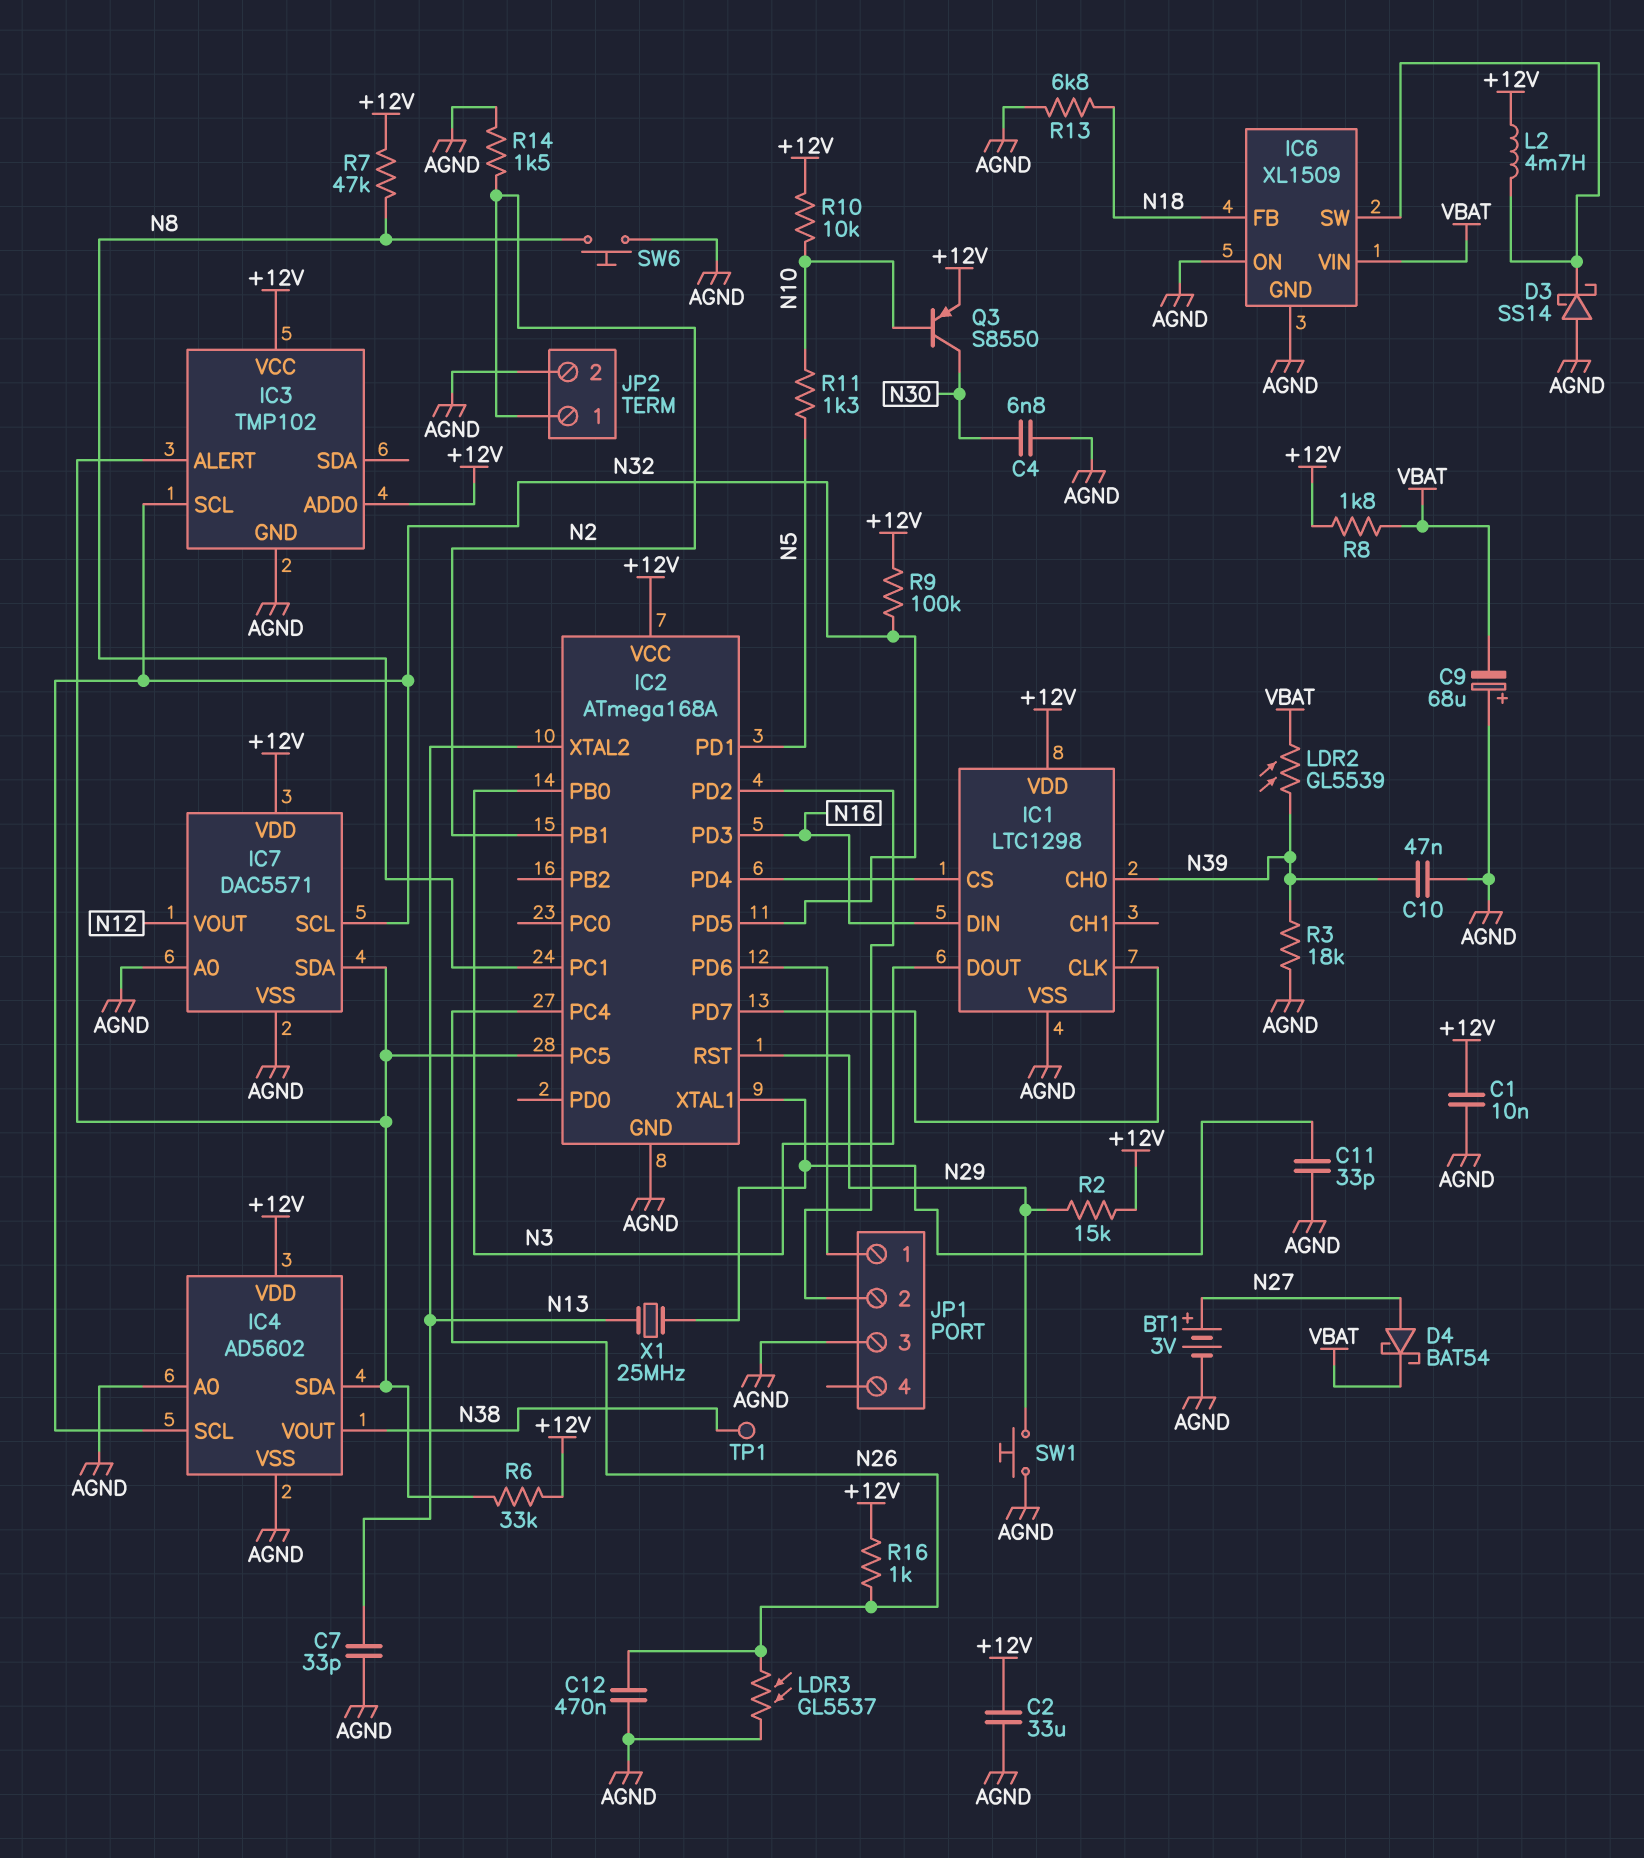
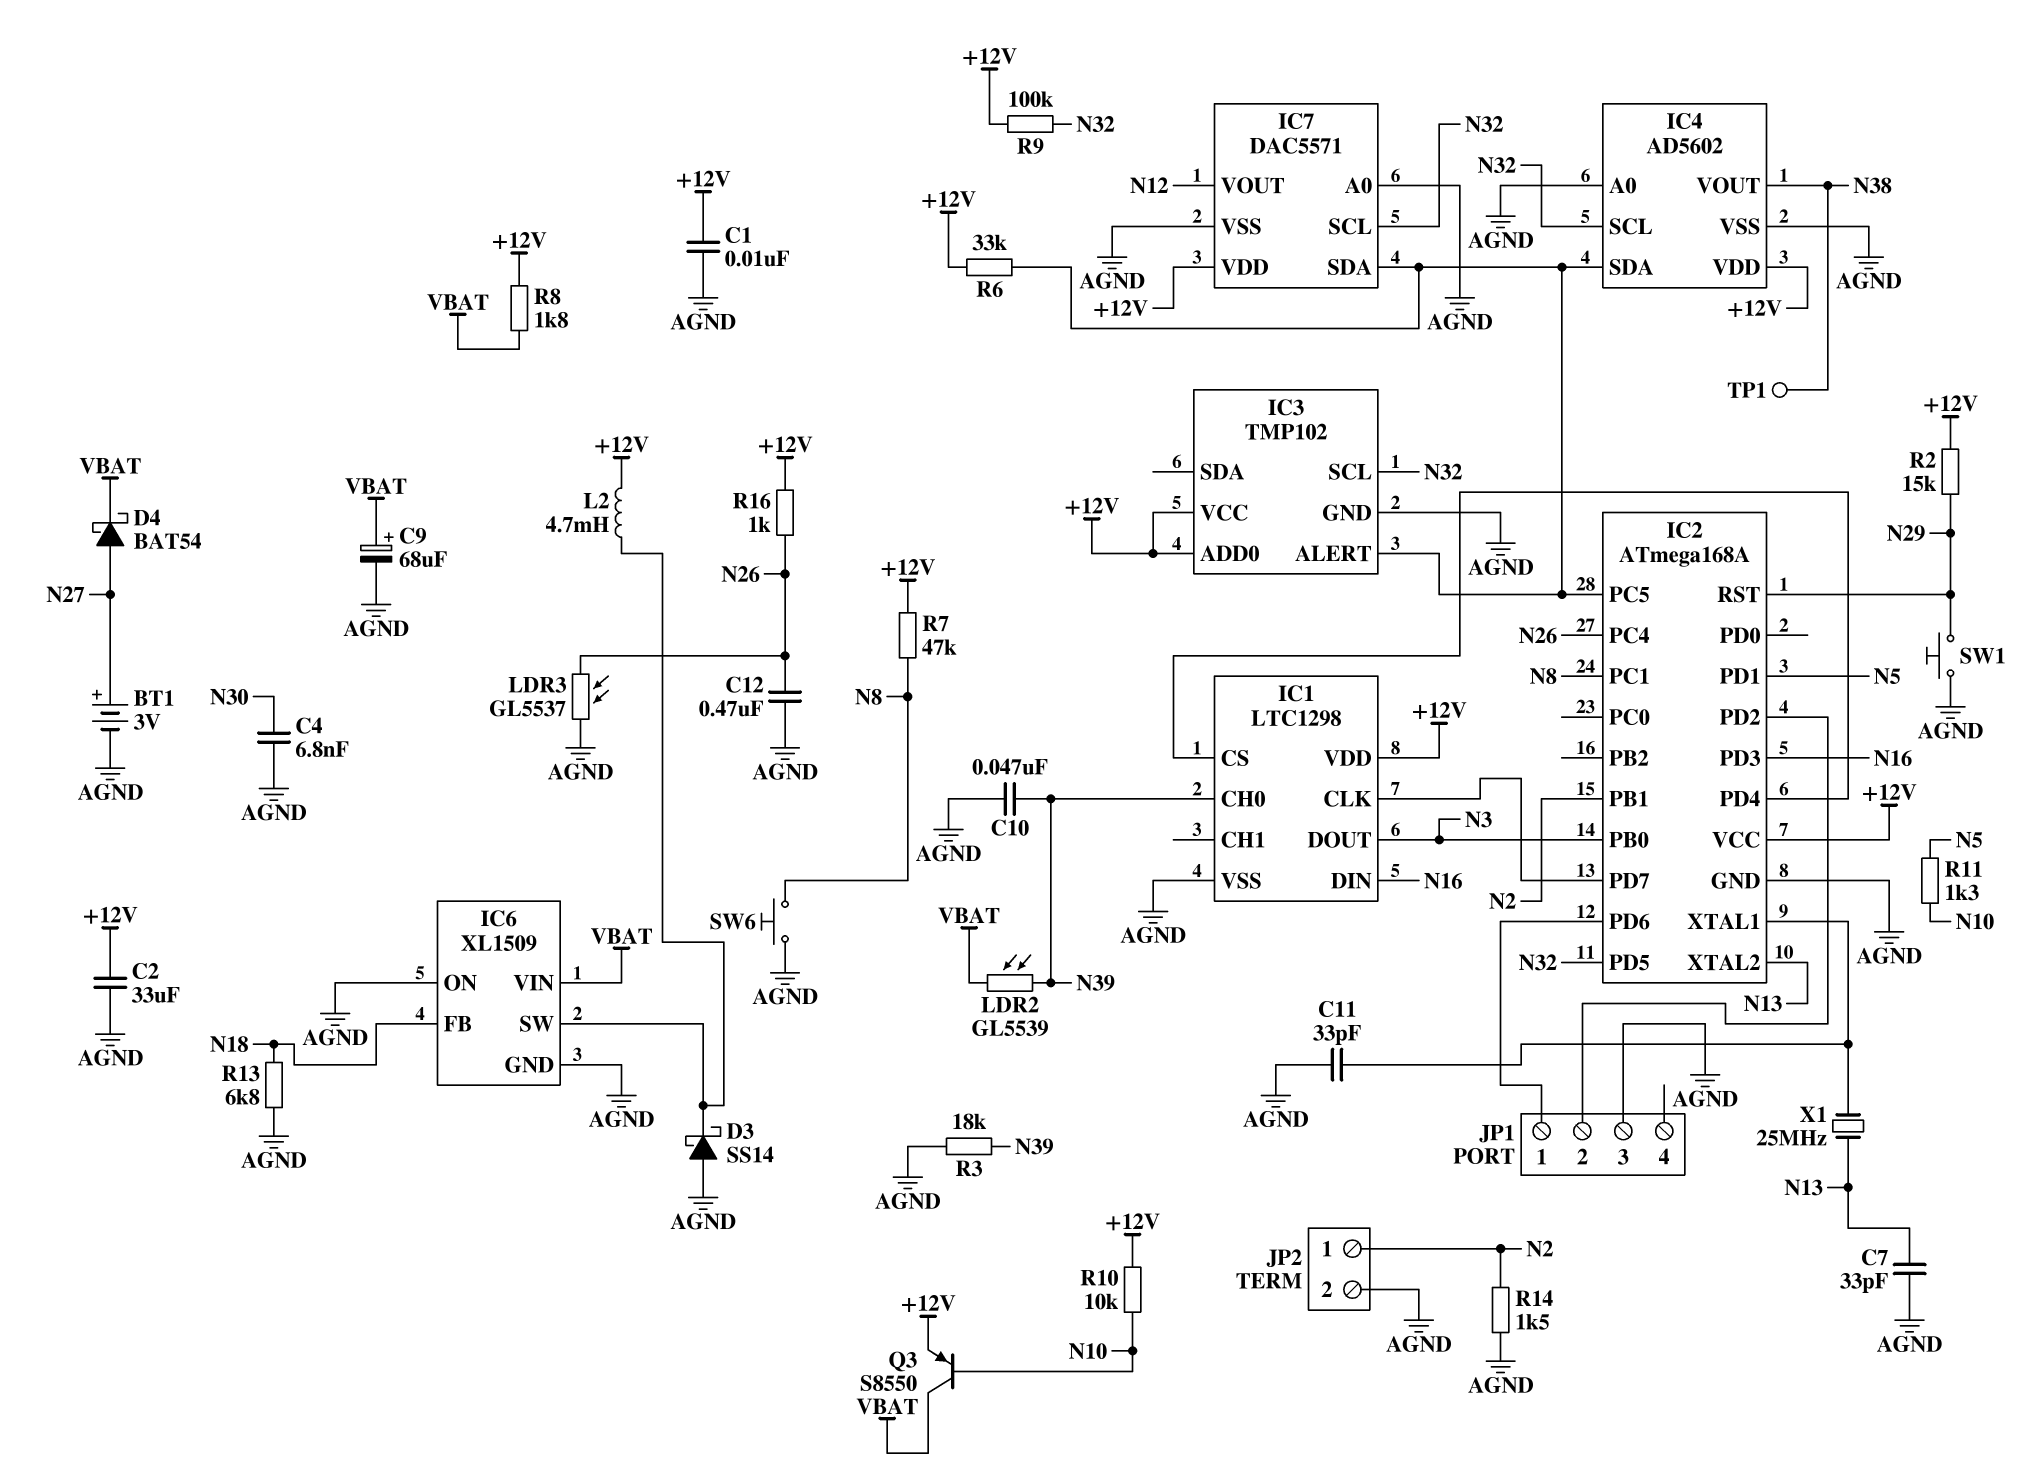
C9: 68uF (plus AGND, minus VBAT) -> 68uF (plus VBAT, minus AGND)
Q3: PNP S8550 (B N10, C N30, E +12V) -> PNP S8550 (B N10, C VBAT, E +12V)

